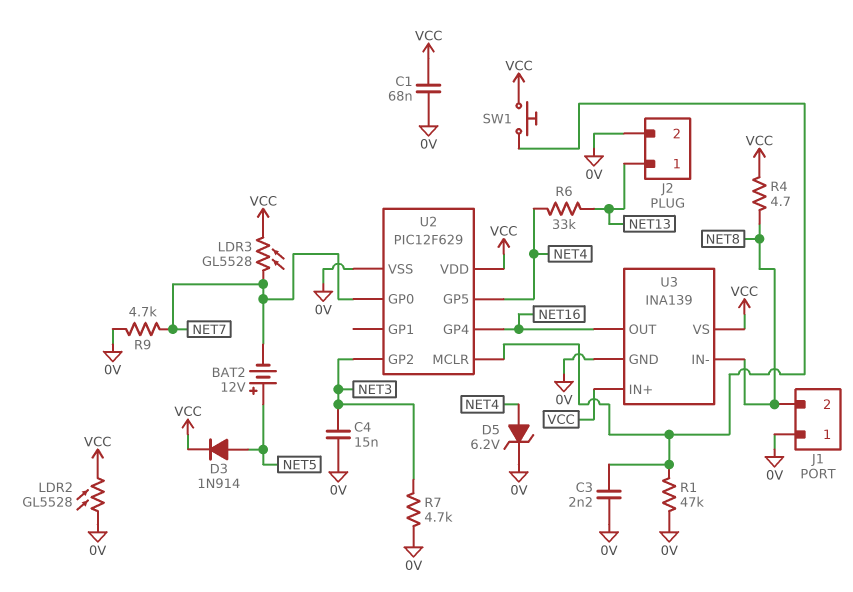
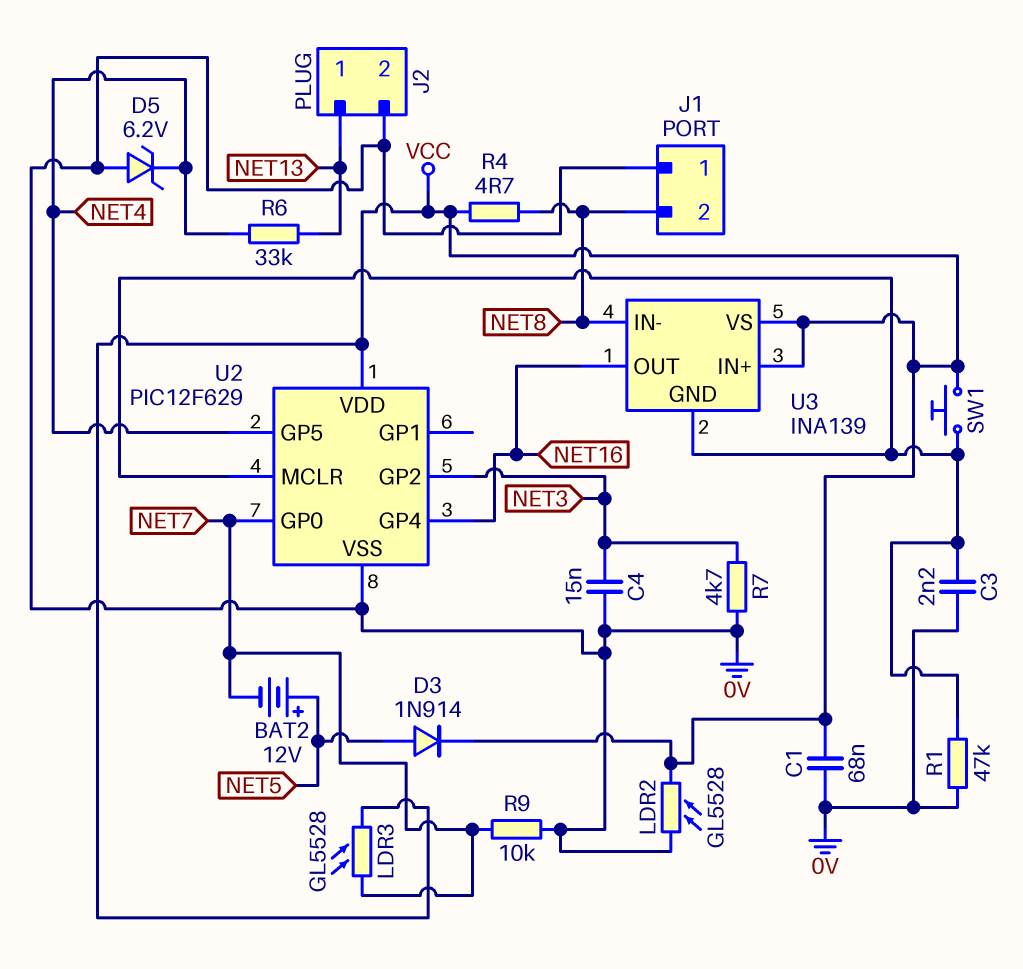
D5: zener 6.2V (A NET4, K 0V) -> zener 6.2V (A 0V, K NET4)
R9: 4.7k (0V, NET7) -> 10k (0V, NET7)
U3 pin GND: 0V -> U2/MCLR

